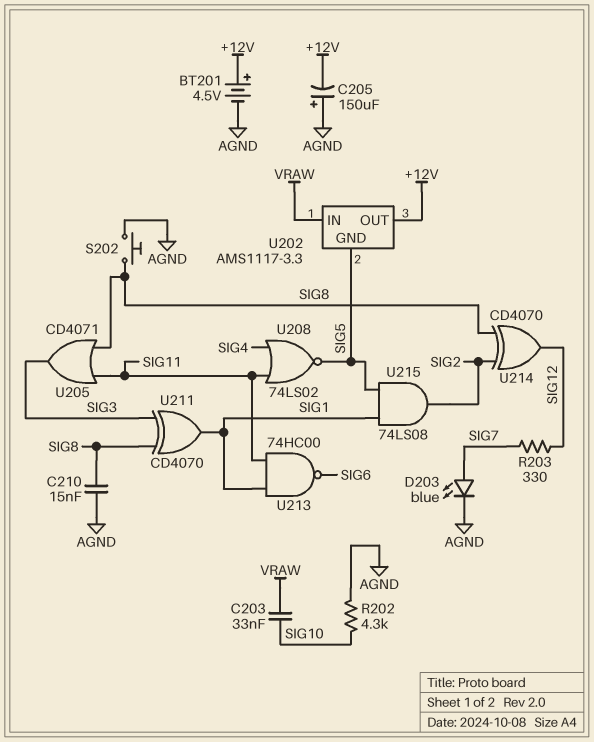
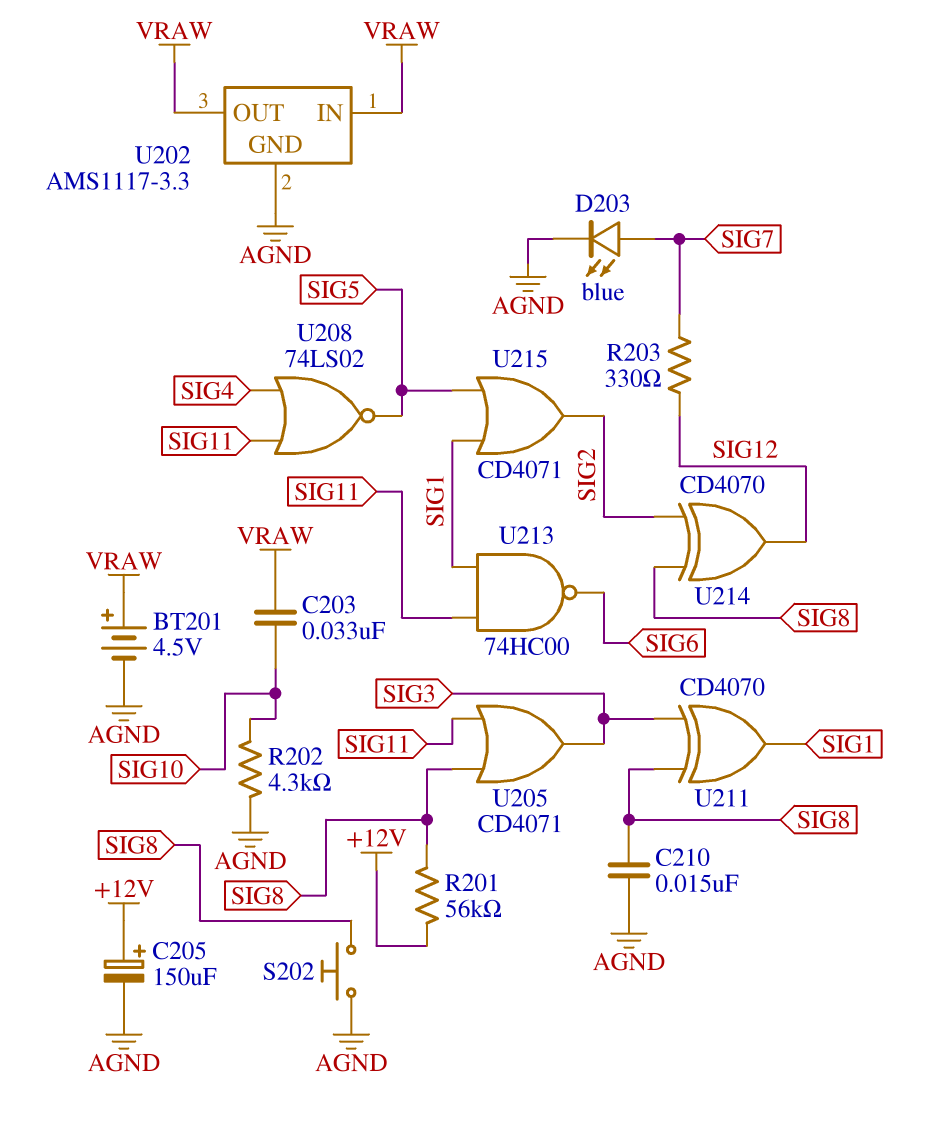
BT201: 4.5V (plus +12V, minus AGND) -> 4.5V (plus VRAW, minus AGND)
C205: 150uF (plus AGND, minus +12V) -> 150uF (plus +12V, minus AGND)
R201: none -> 56k (+12V, SIG8)
U202 pin GND: SIG5 -> AGND
U202 pin OUT: +12V -> VRAW
U215: AND 74LS08 (in SIG1, in SIG5, out SIG2) -> OR CD4071 (in SIG1, in SIG5, out SIG2)

